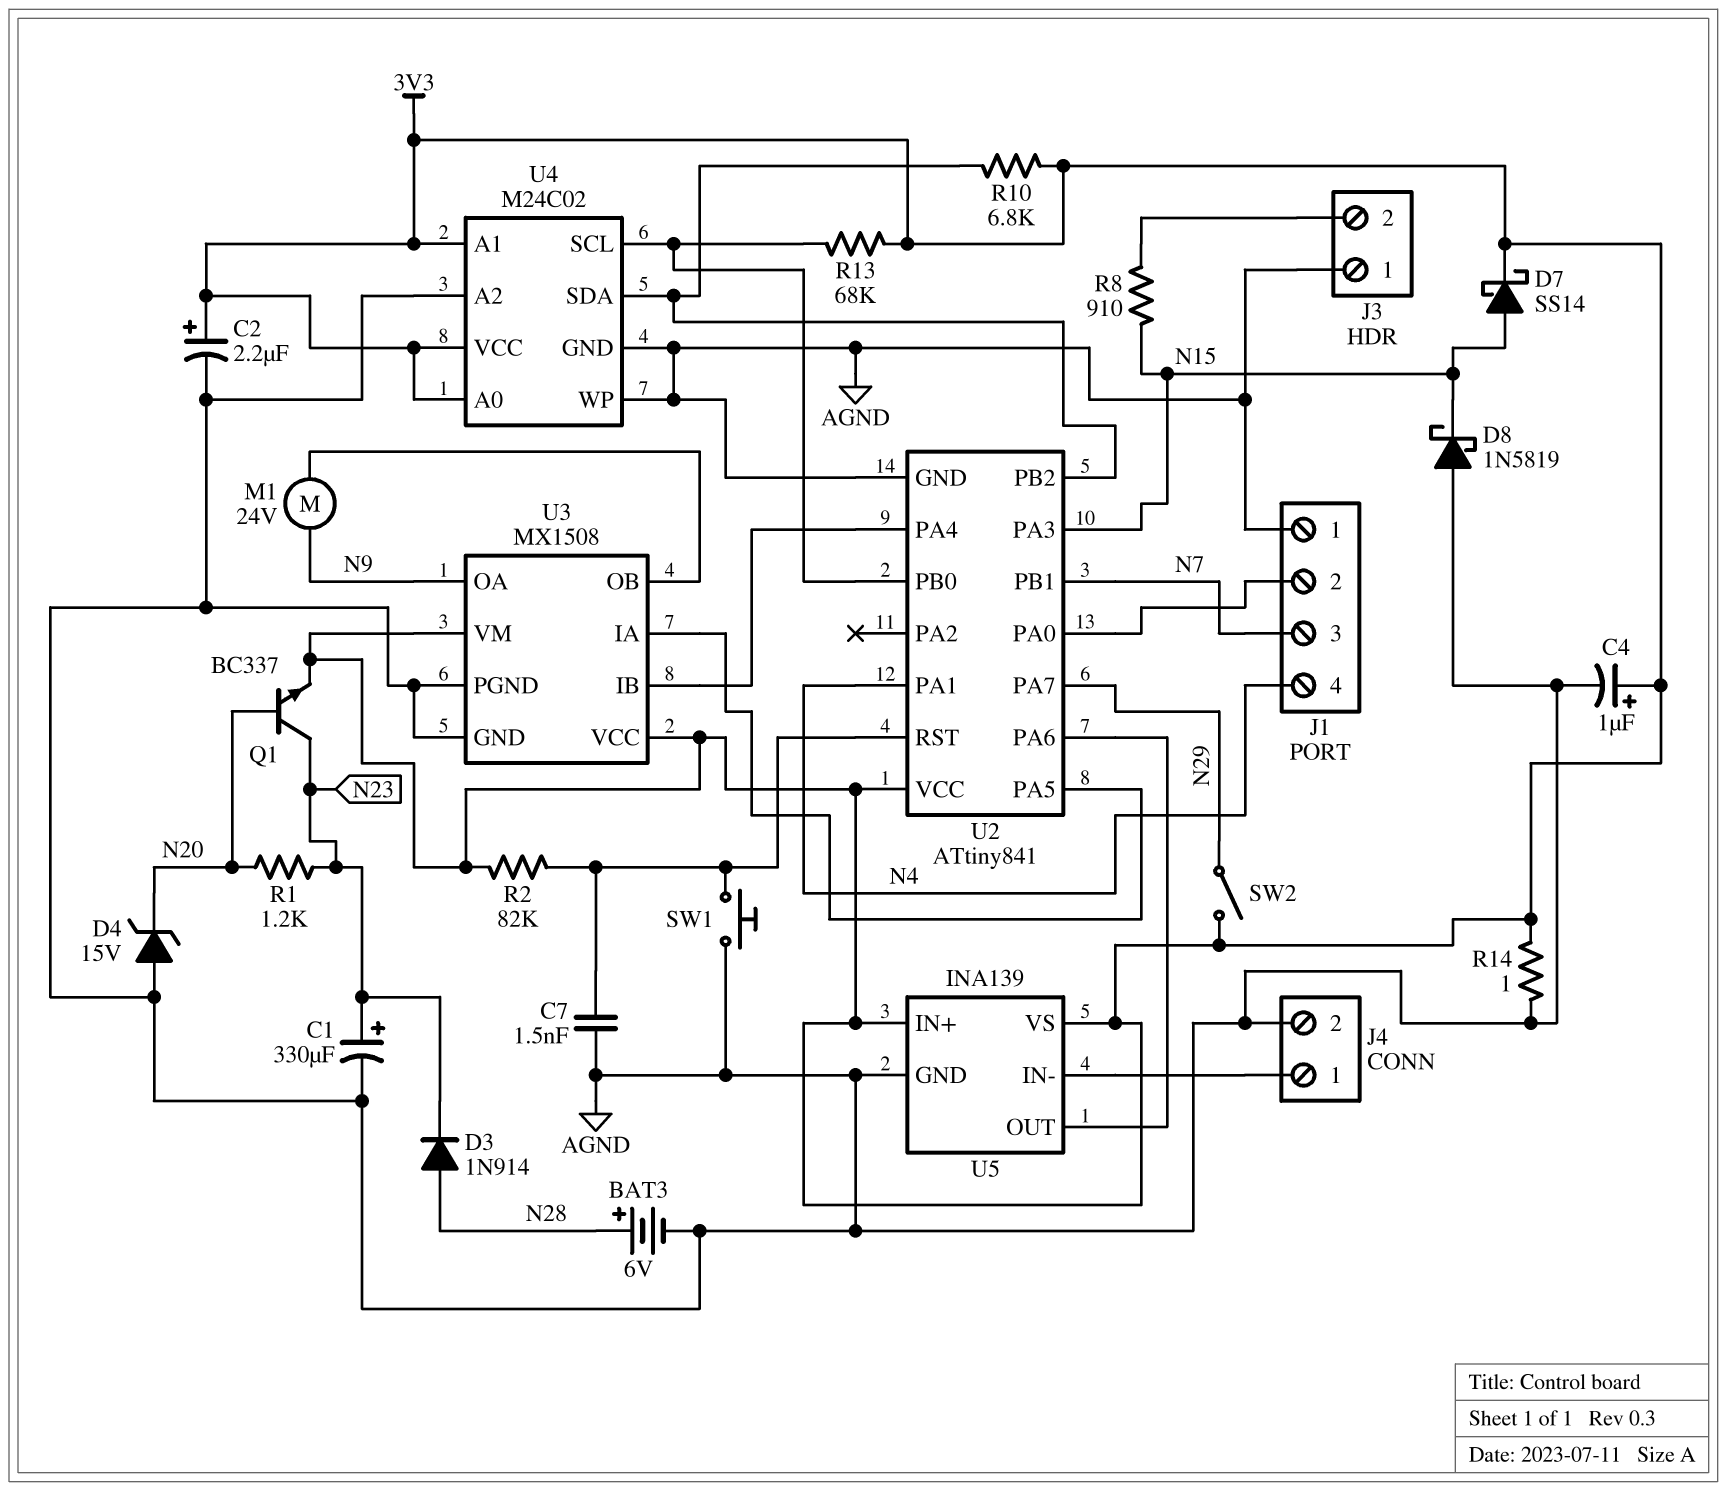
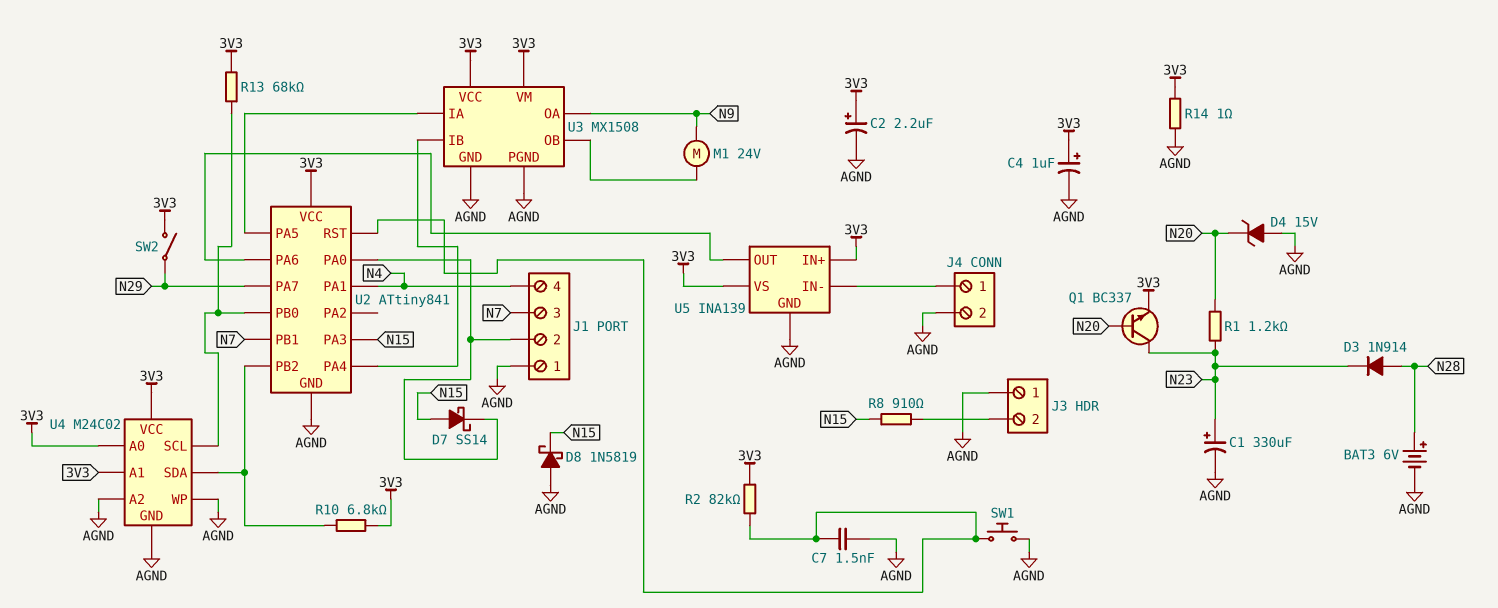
D7: schottky SS14 (A N15, K 3V3) -> schottky SS14 (A N15, K J1/2)

